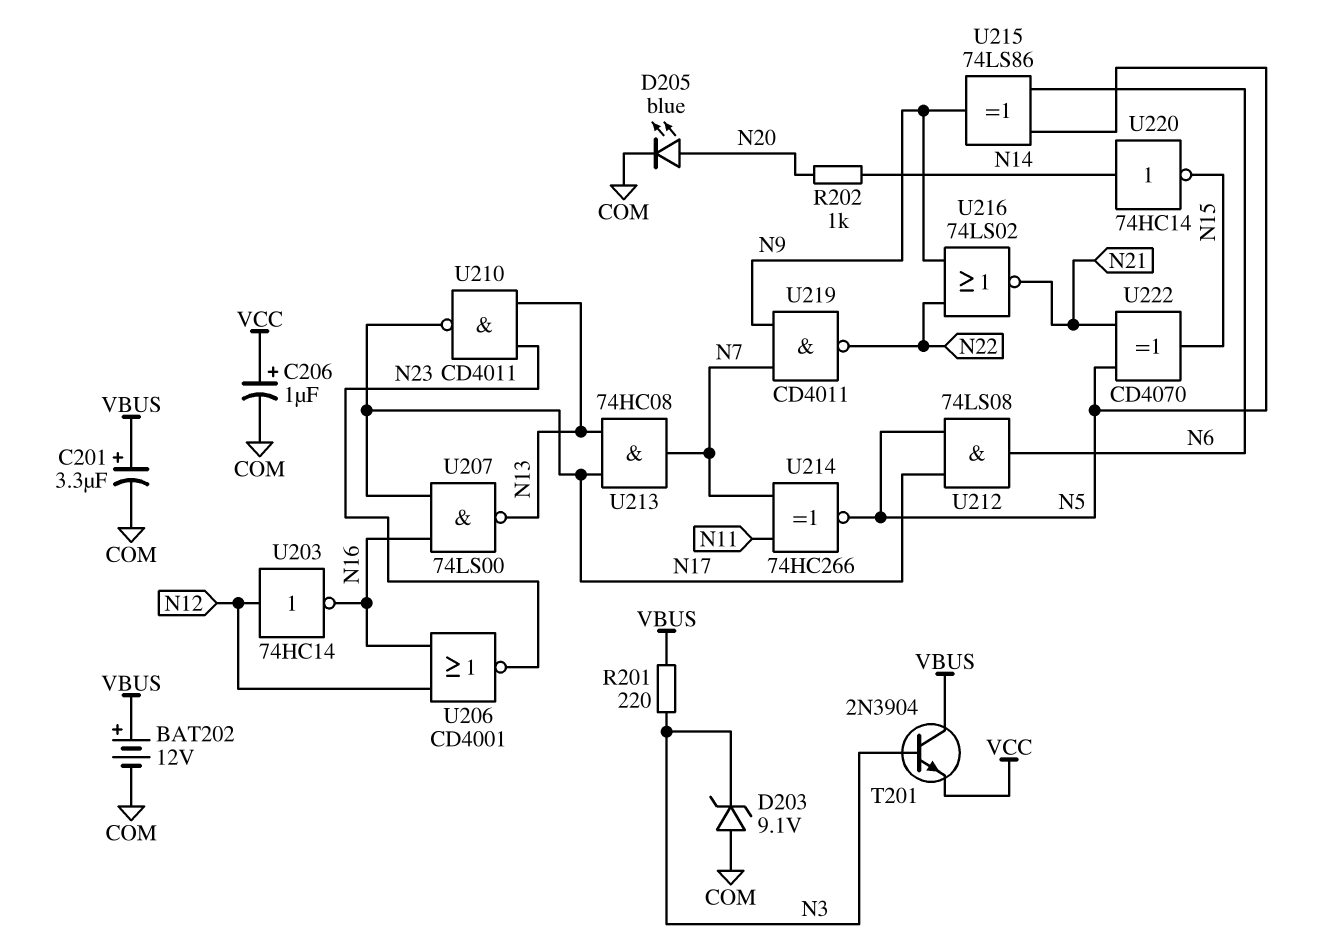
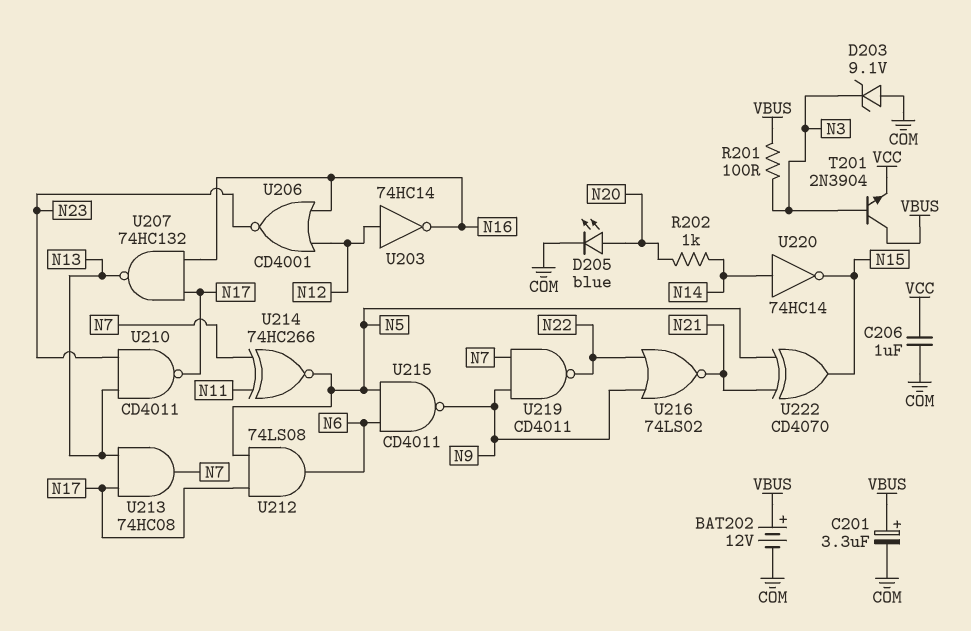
C206: 1uF (plus VCC, minus COM) -> 1uF (COM, VCC)
R201: 220 (N3, VBUS) -> 100 (N3, VBUS)
U207: NAND 74LS00 (in N16, in N17, out N13) -> NAND 74HC132 (in N16, in N17, out N13)
U215: XOR 74LS86 (in N5, in N6, out N9) -> NAND CD4011 (in N5, in N6, out N9)

